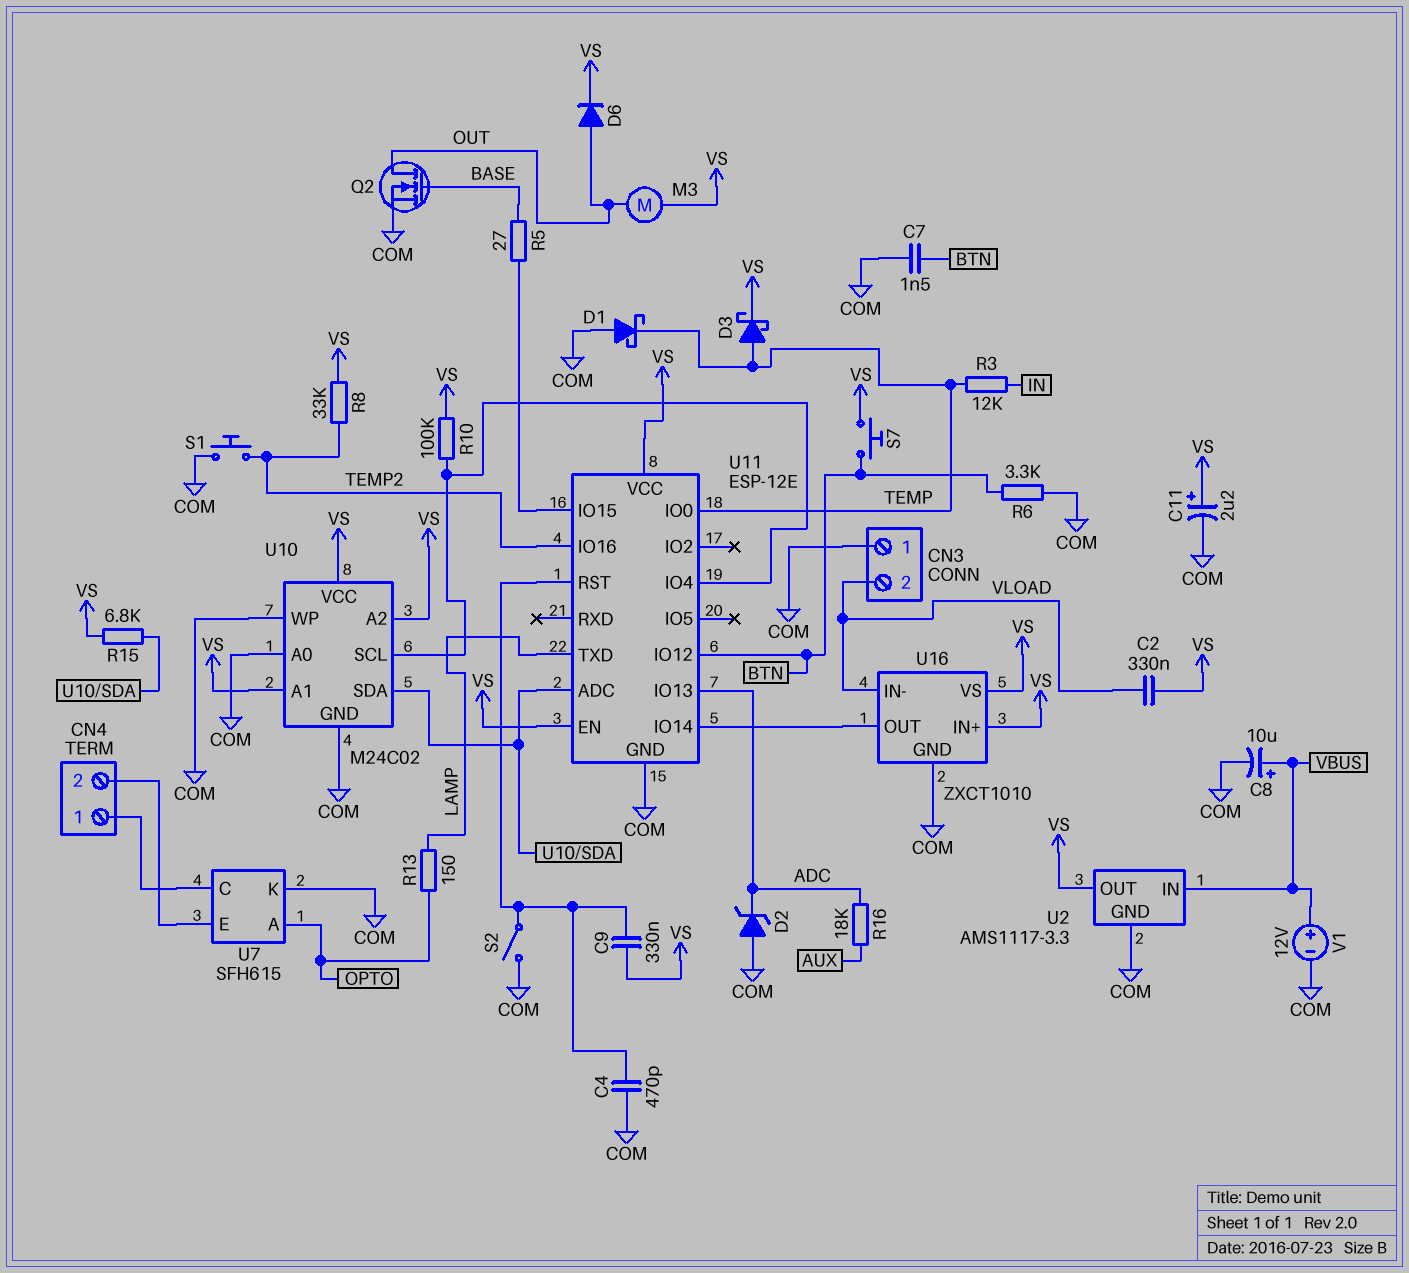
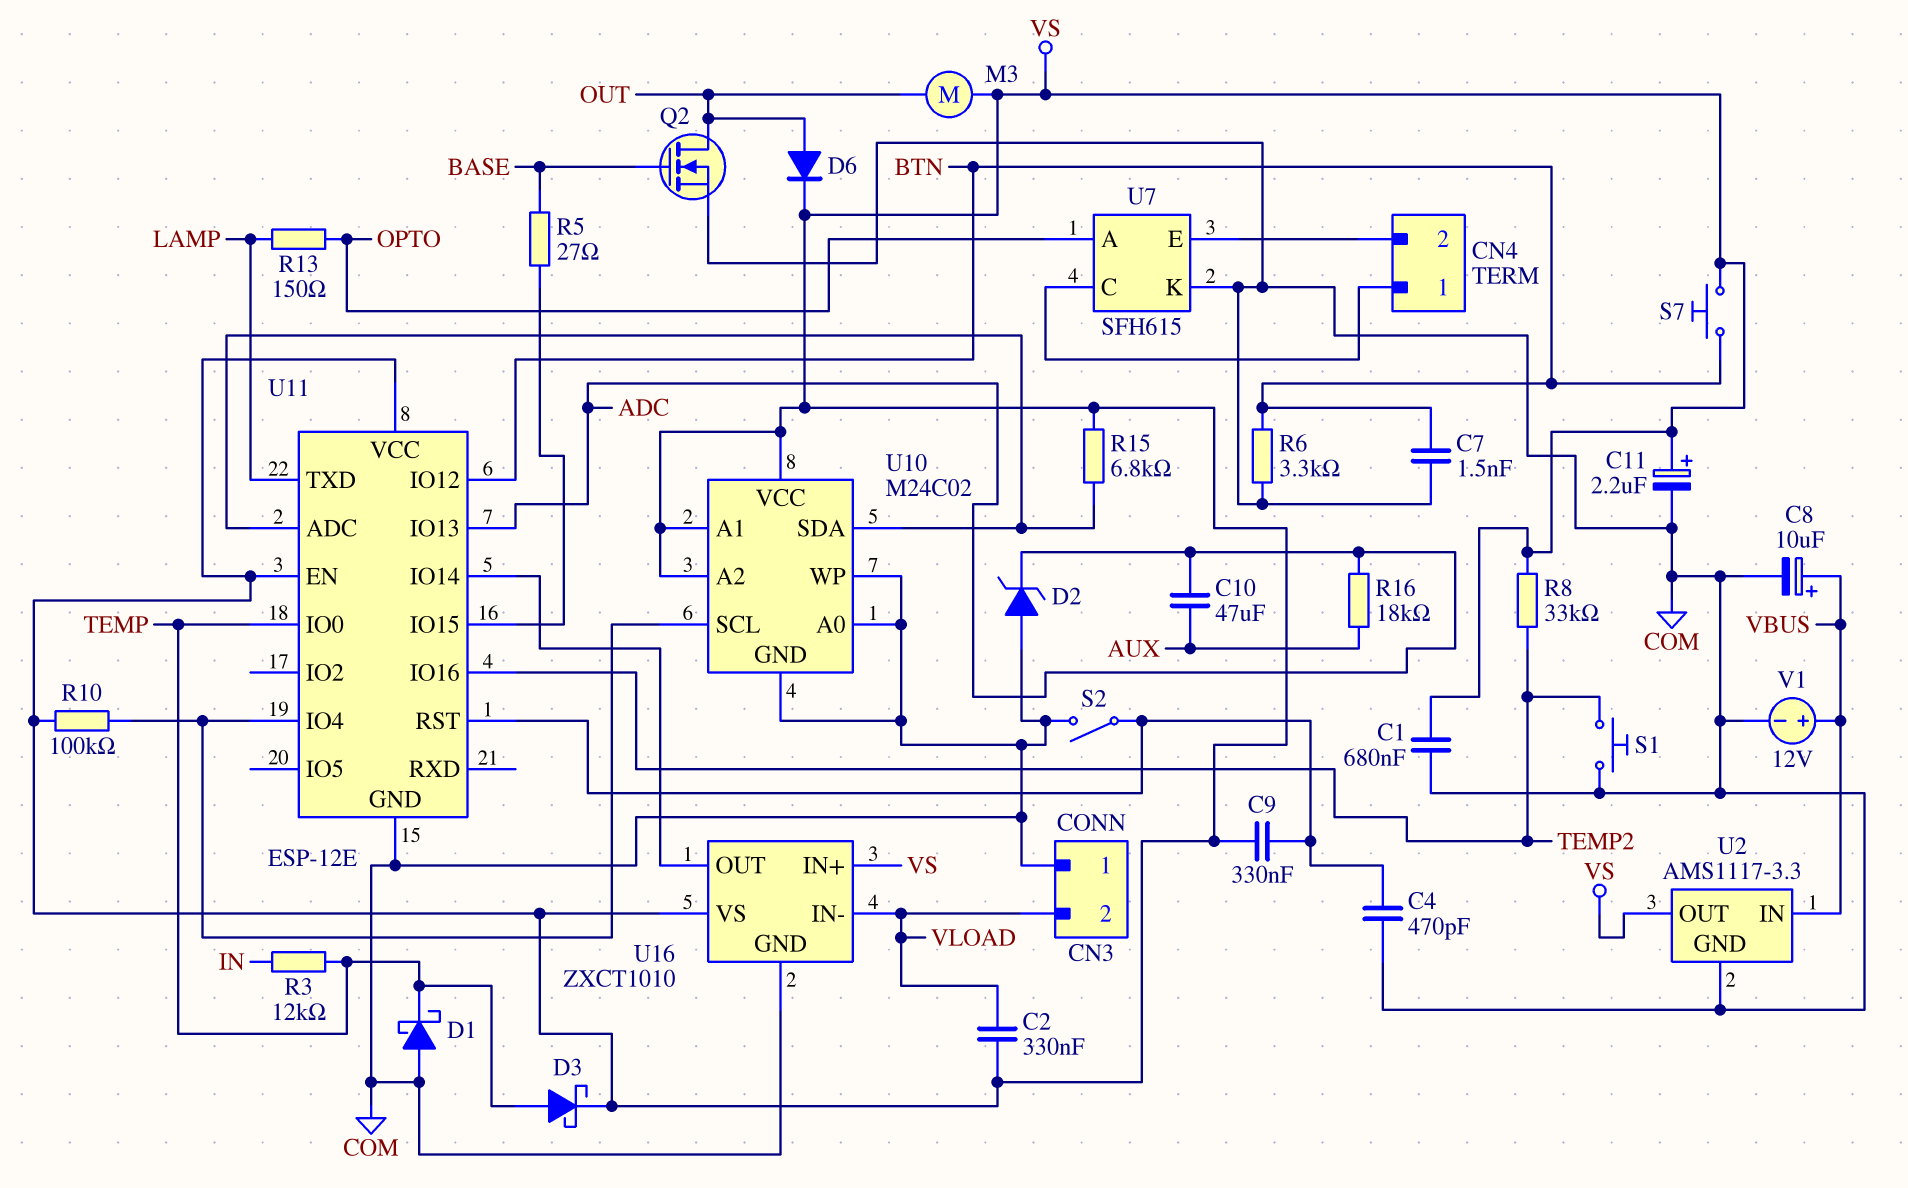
C1: none -> 680nF (COM, VS)
C10: none -> 47uF (ADC, AUX)

